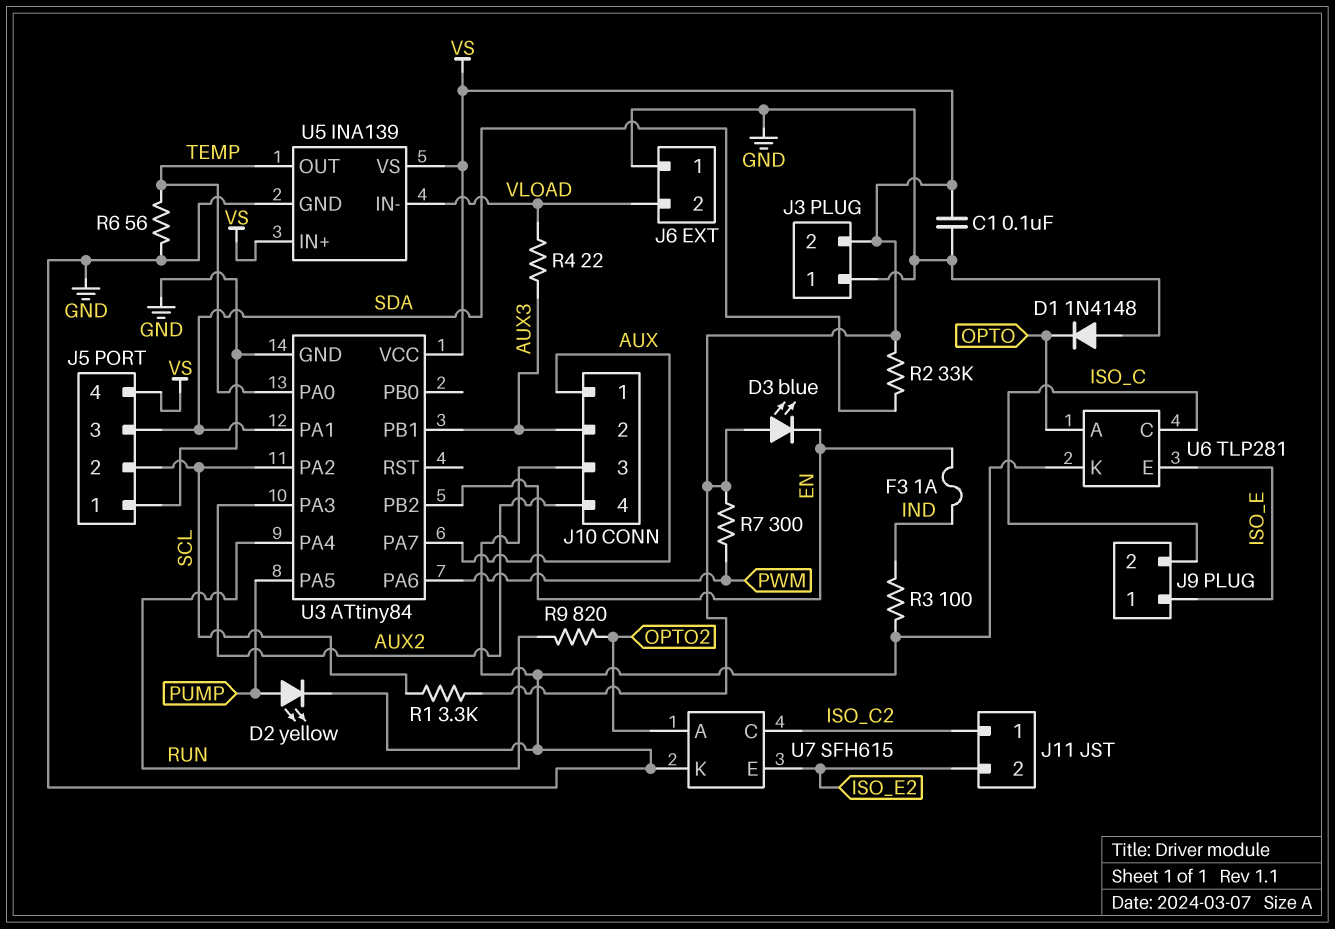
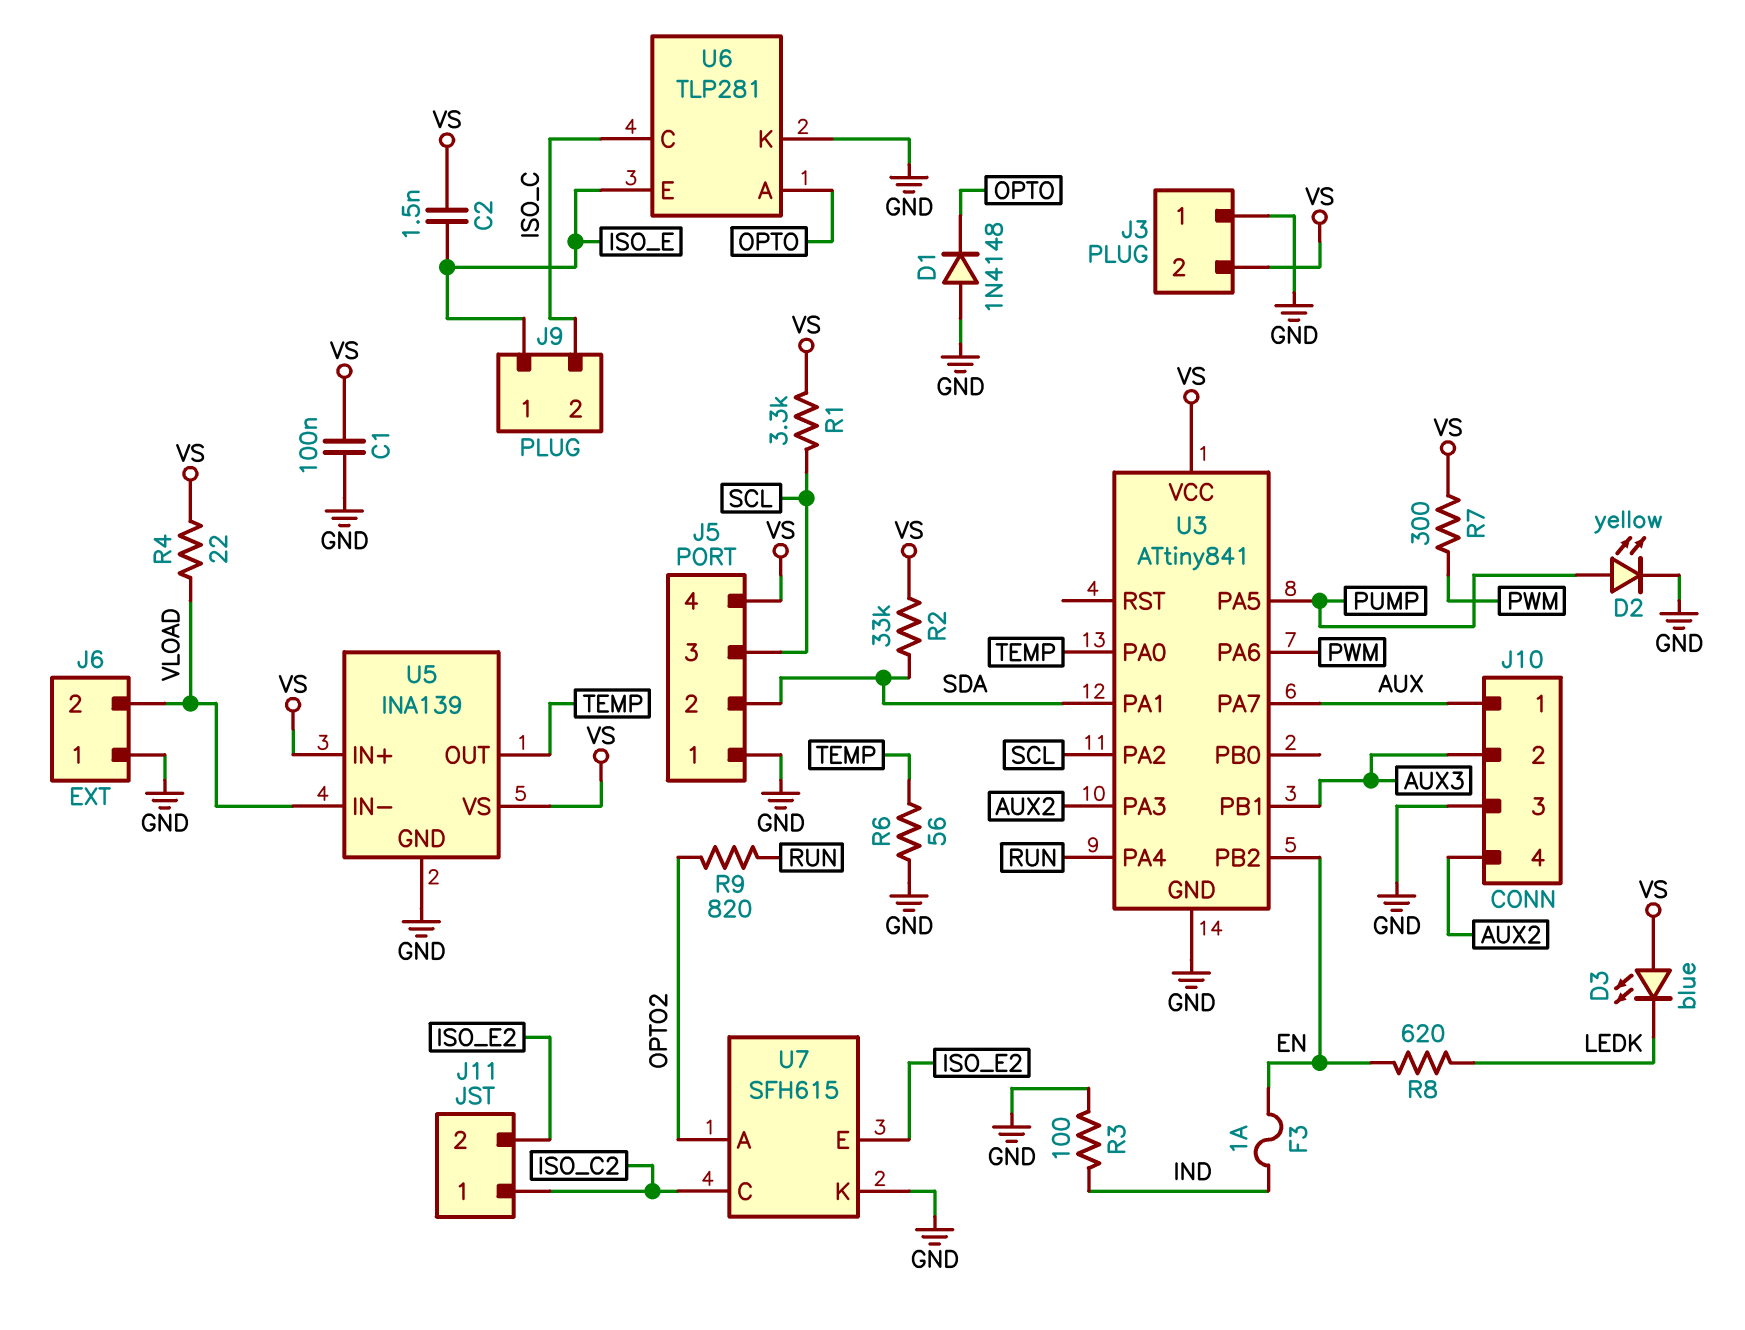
C2: none -> 1.5nF (ISO_E, VS)
D3: LED blue (A VS, K EN) -> LED blue (A VS, K LEDK)
J5 pin 2: SCL -> SDA
J5 pin 3: SDA -> SCL
R4: 22 (AUX3, VLOAD) -> 22 (VLOAD, VS)
R8: none -> 620 (EN, LEDK)
U3: ATtiny84 -> ATtiny841

